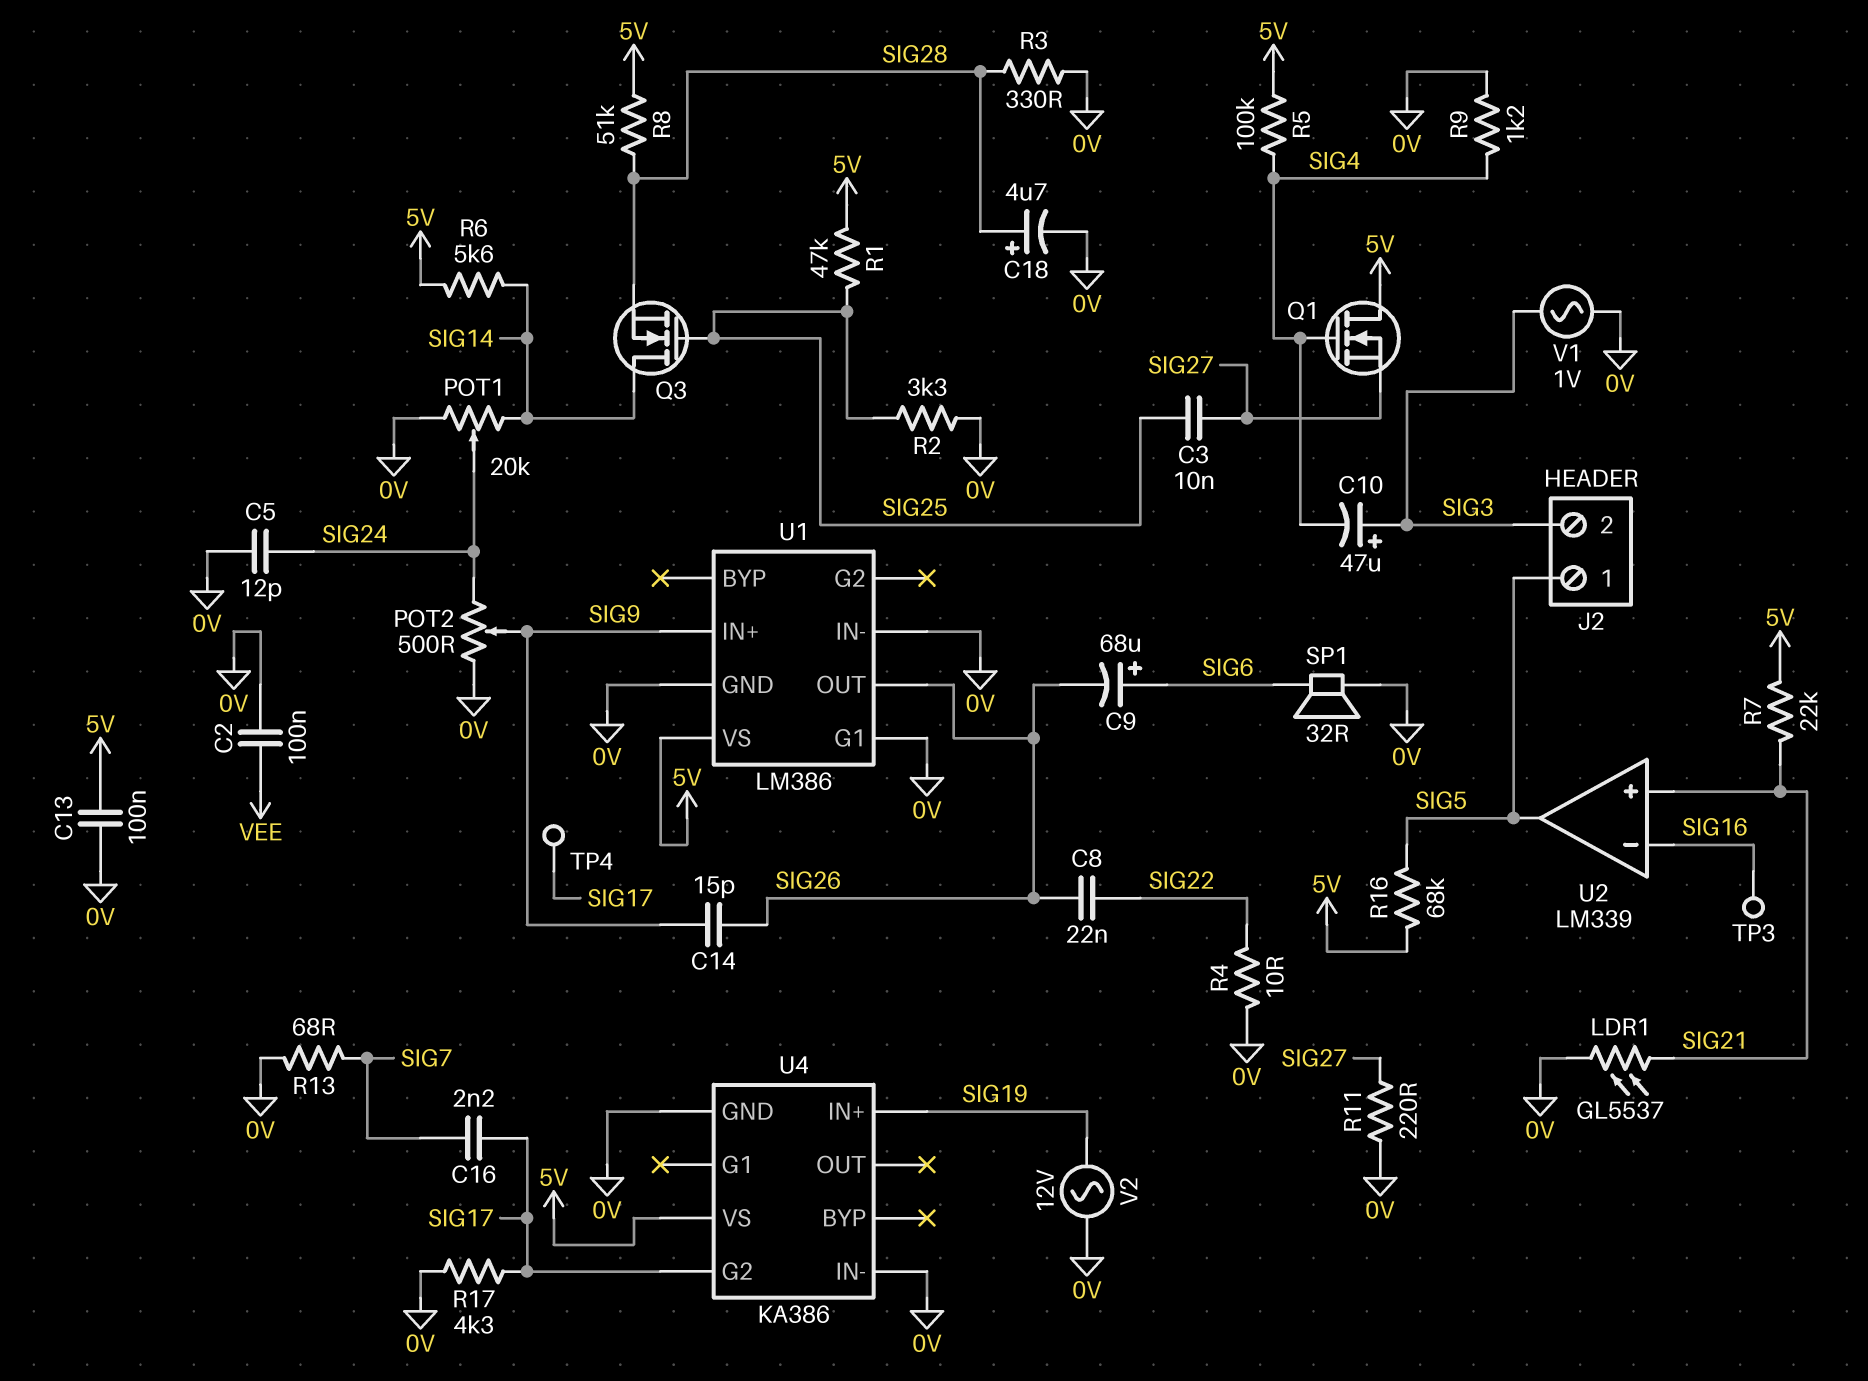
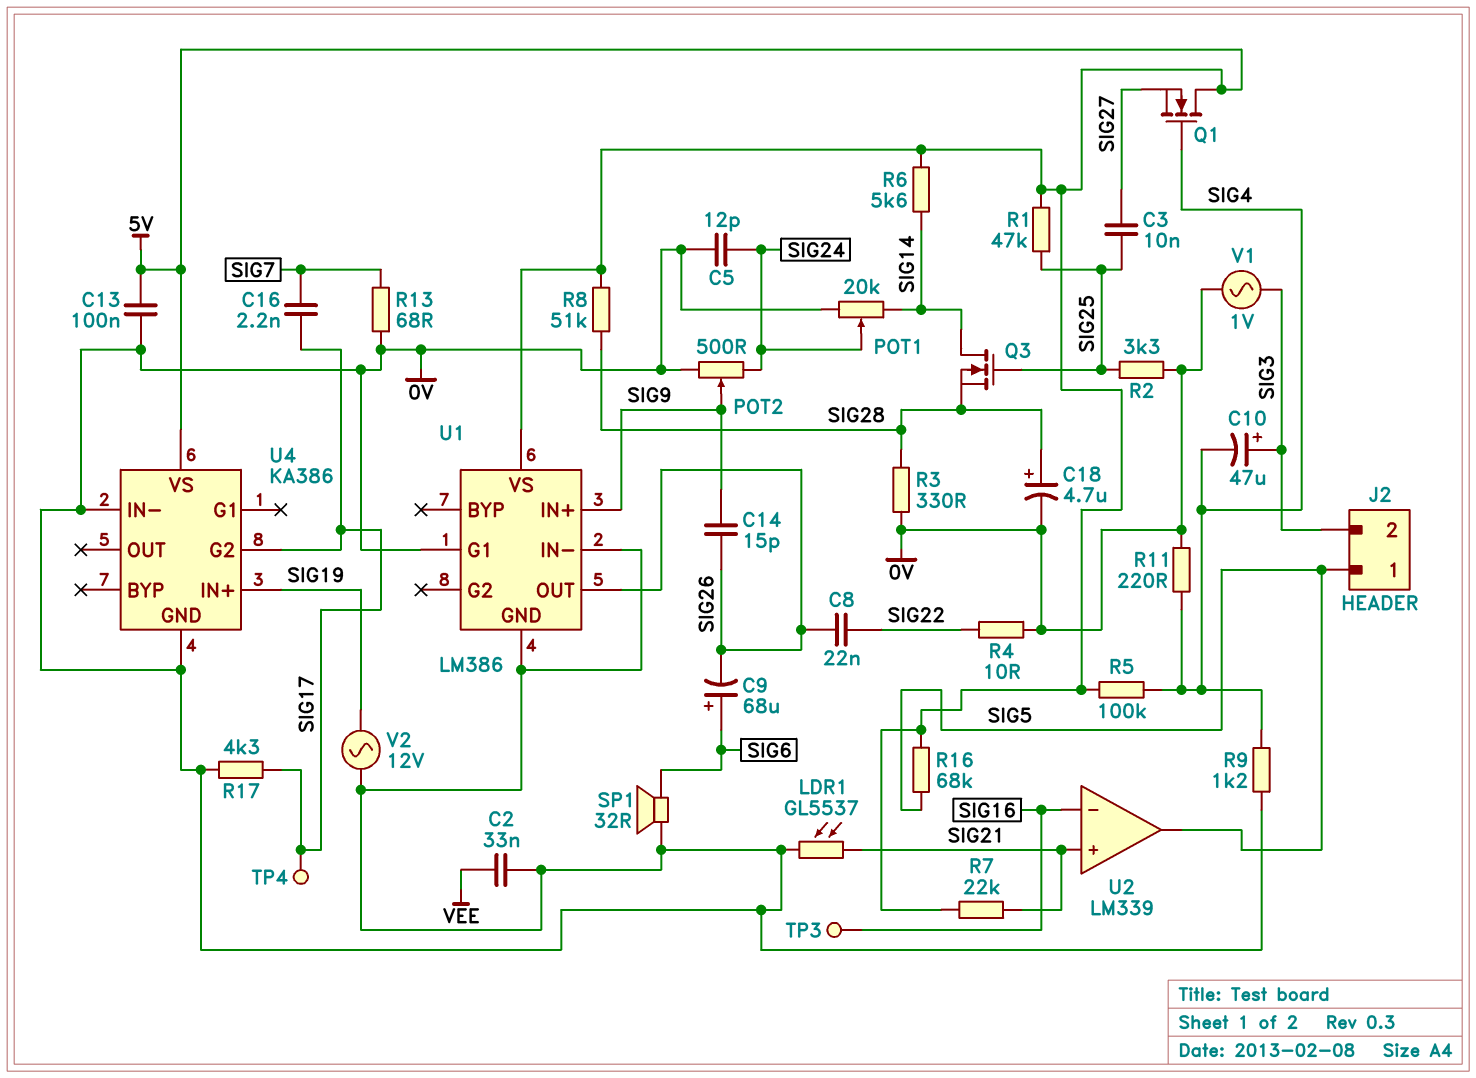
C2: 100nF (0V, VEE) -> 33nF (0V, VEE)
R11: 220 (0V, SIG27) -> 220 (0V, SIG4)

